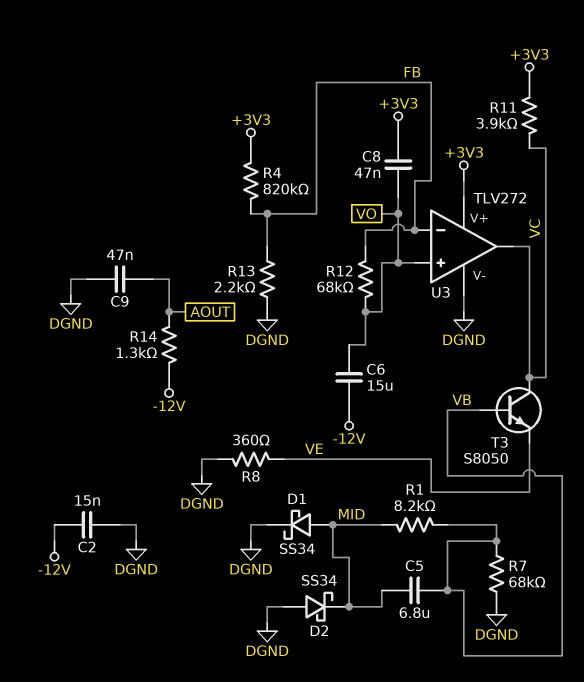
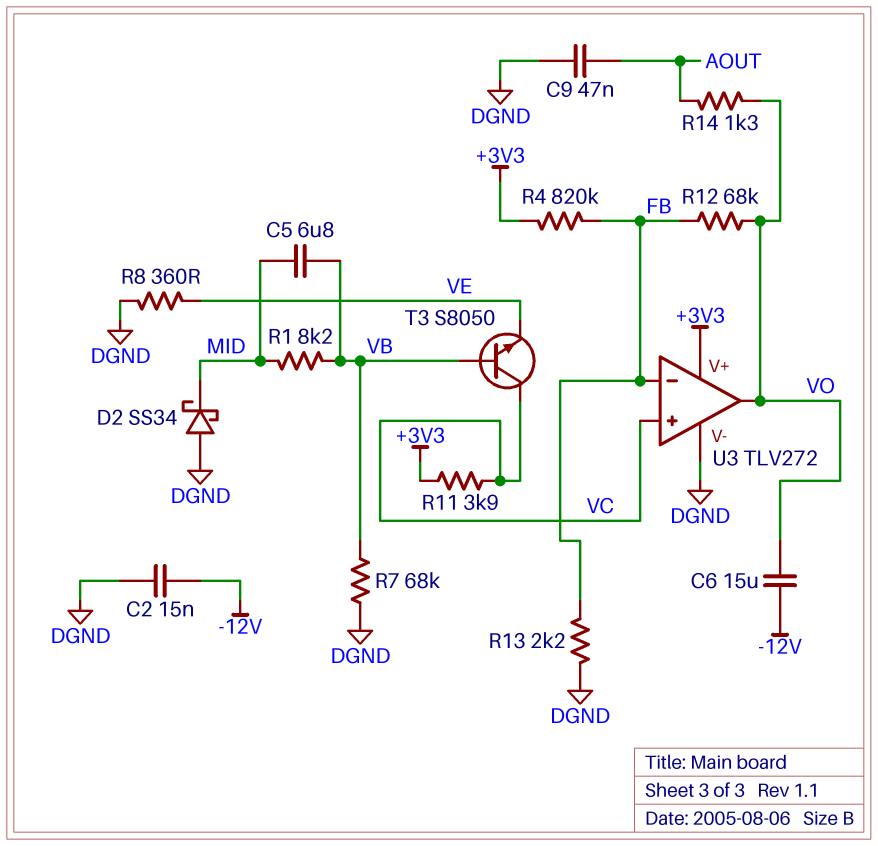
C8: 47nF (+3V3, VO) -> none
D1: schottky SS34 (A MID, K DGND) -> none
R14: 1.3k (-12V, AOUT) -> 1.3k (AOUT, VO)
U3 pin in+: VO -> VC
U3 pin out: VC -> VO

